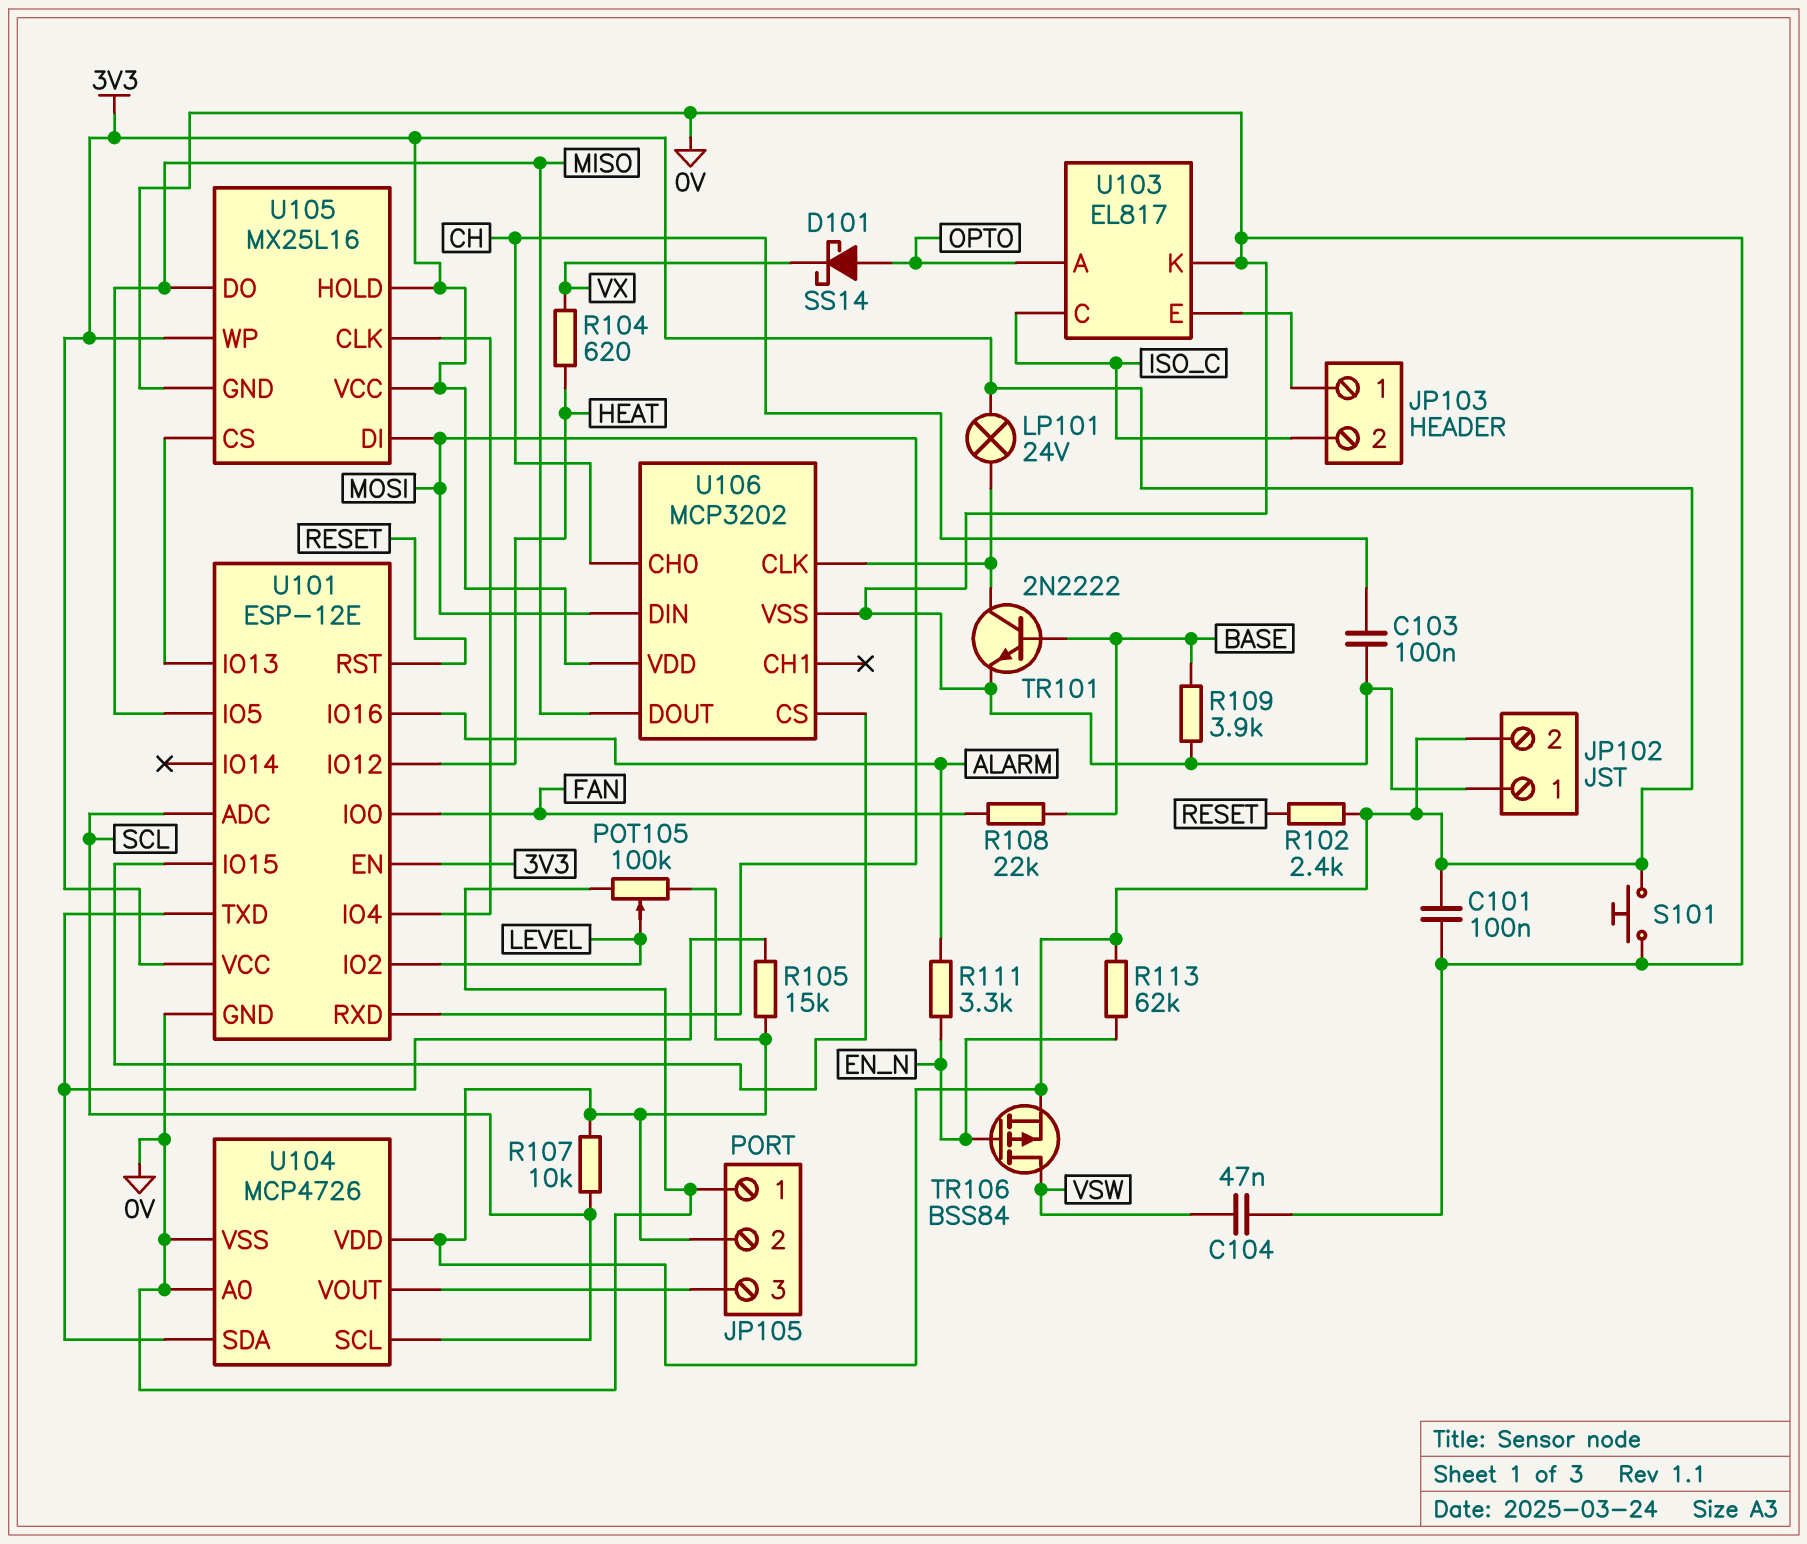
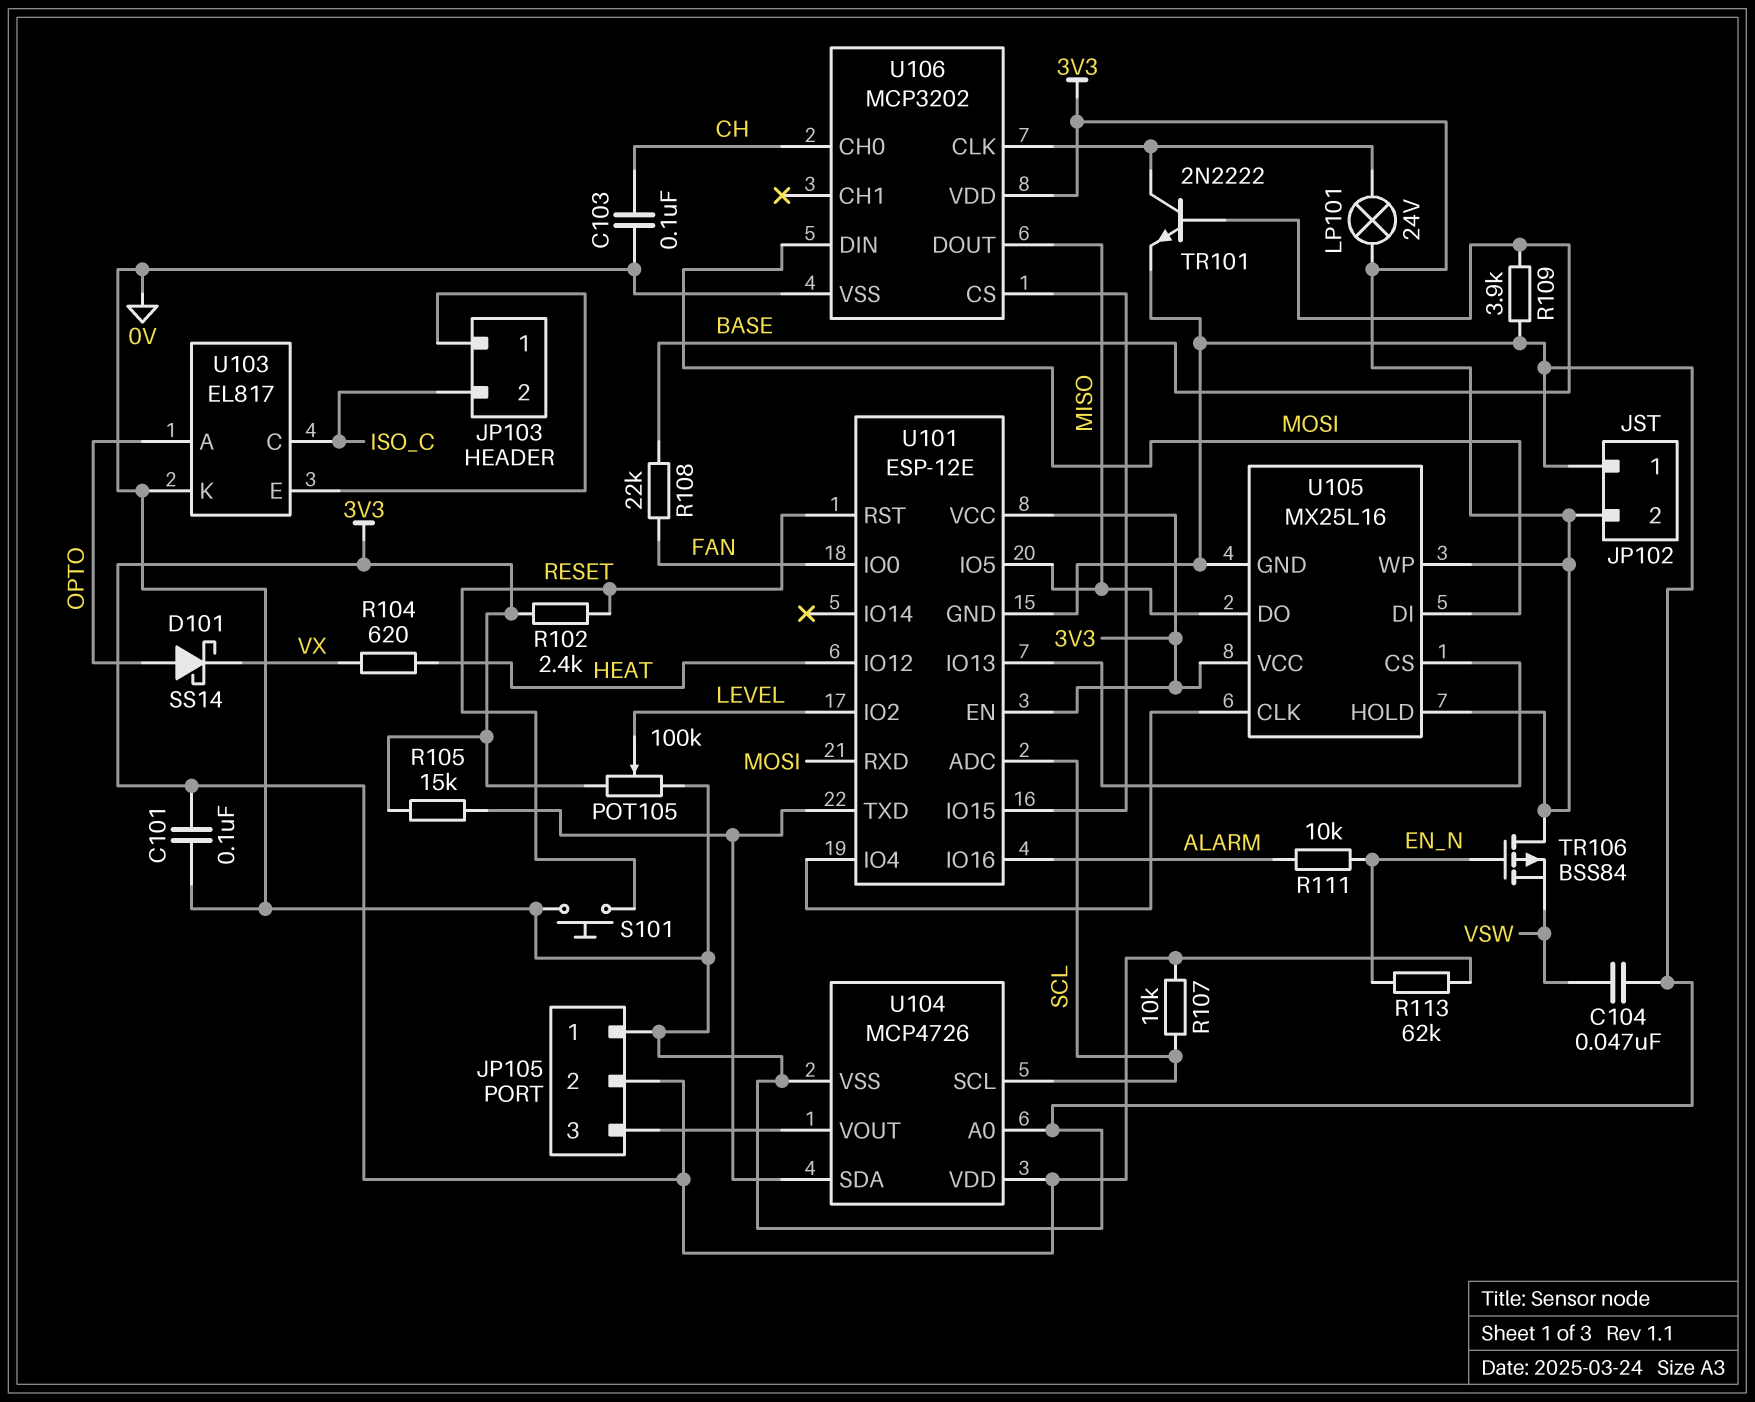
R111: 3.3k (ALARM, EN_N) -> 10k (ALARM, EN_N)
S101: button (0V, 3V3) -> button (0V, RESET)
TR106: PMOS BSS84 (G EN_N, D VSW, S 3V3) -> PMOS BSS84 (G EN_N, D 3V3, S VSW)

